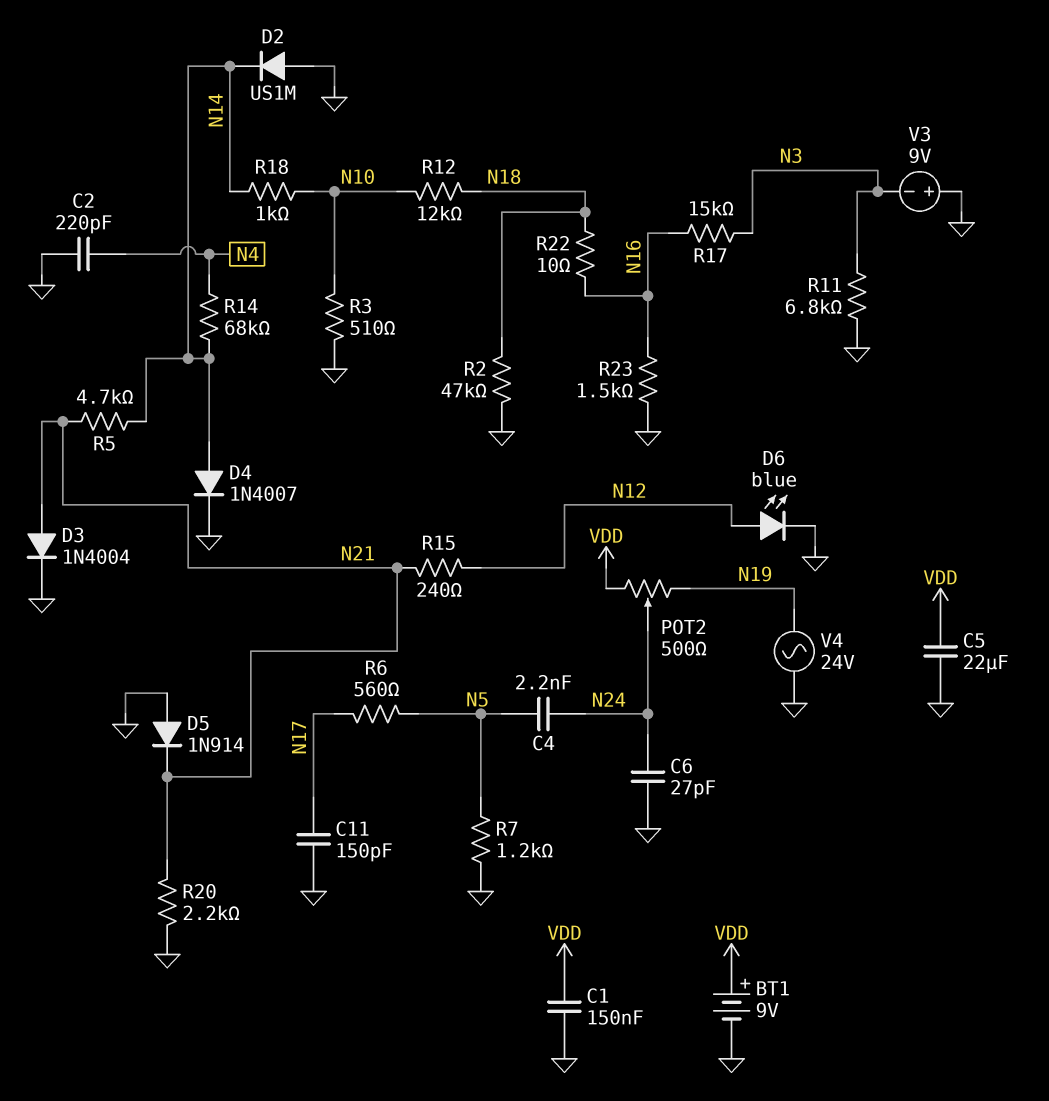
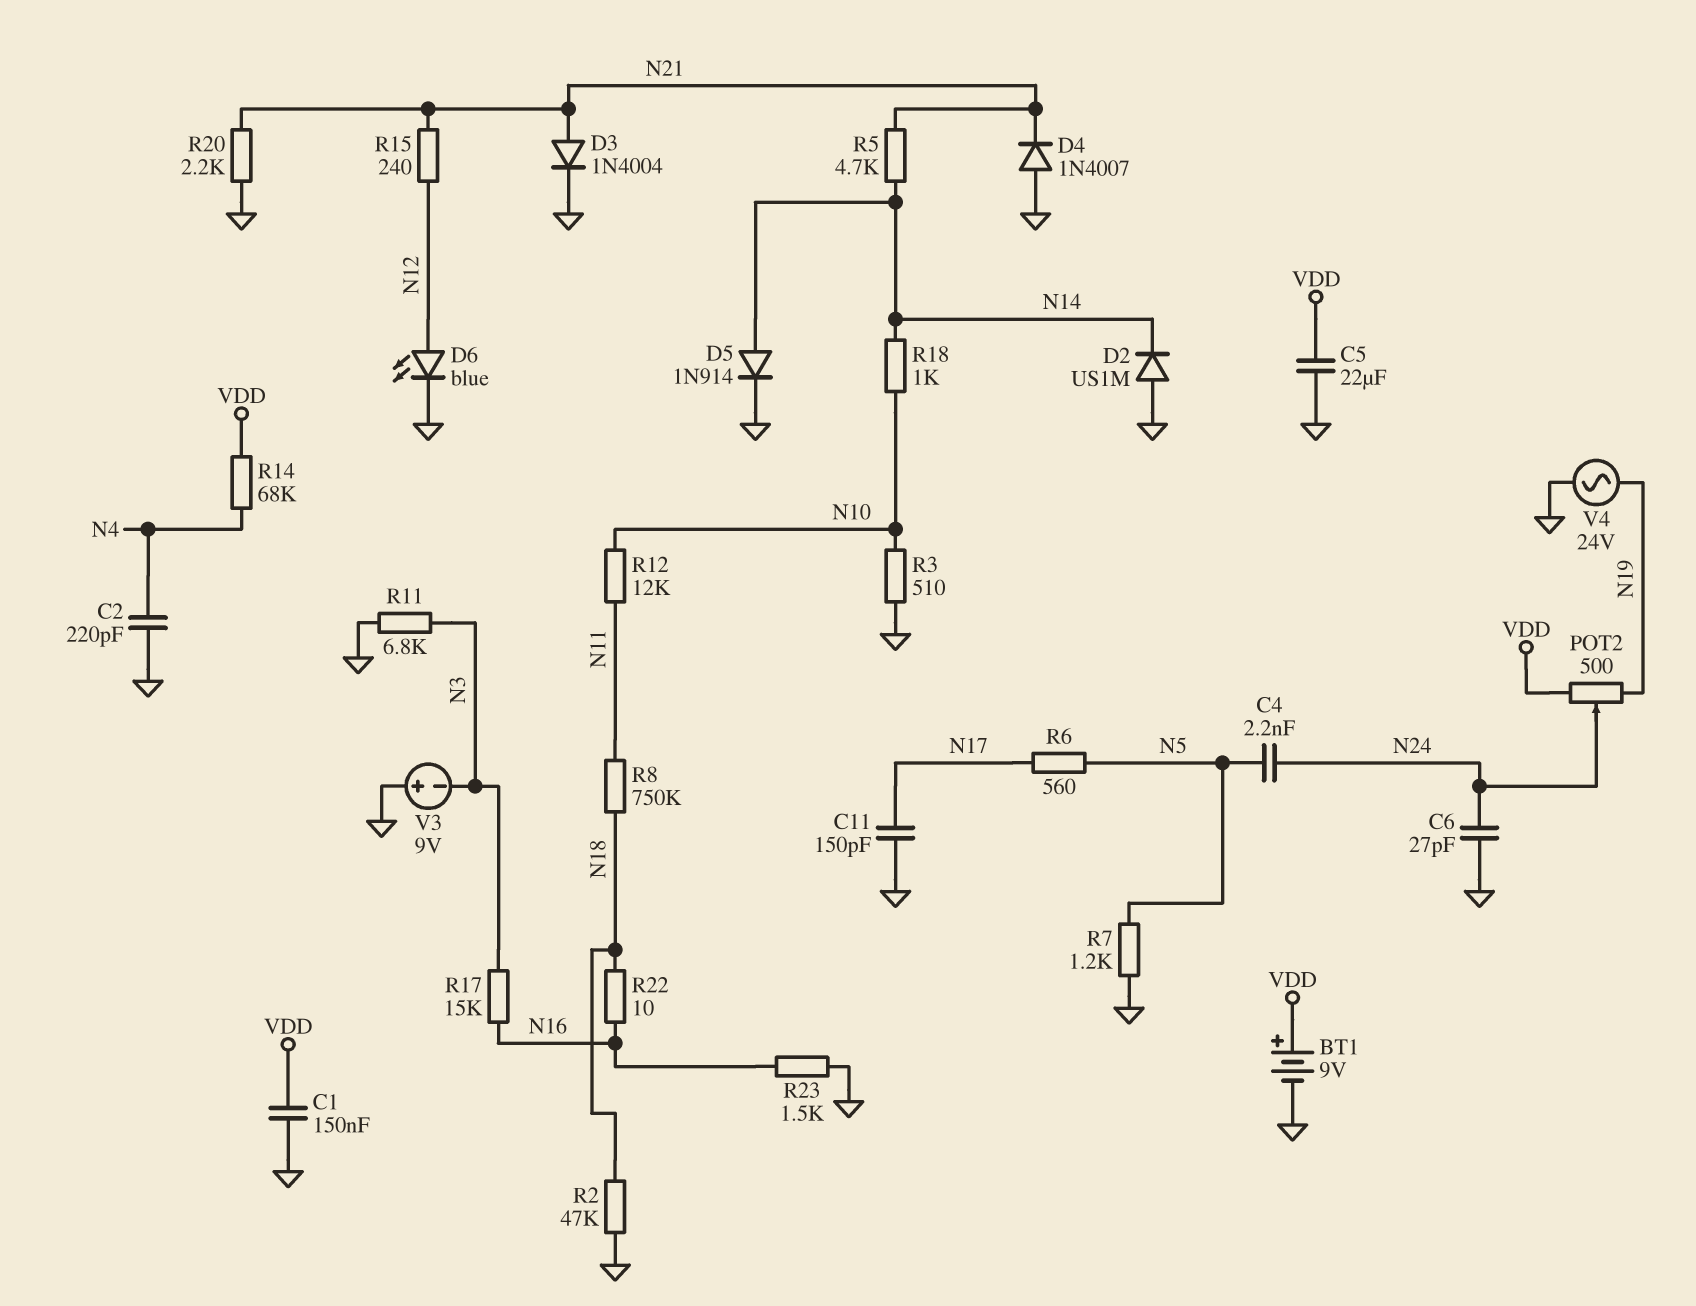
D4: diode 1N4007 (A N14, K GND) -> diode 1N4007 (A GND, K N21)
D5: diode 1N914 (A GND, K N21) -> diode 1N914 (A N14, K GND)
R8: none -> 750k (N11, N18)
R12: 12k (N10, N18) -> 12k (N10, N11)
R14: 68k (N4, N14) -> 68k (N4, VDD)

